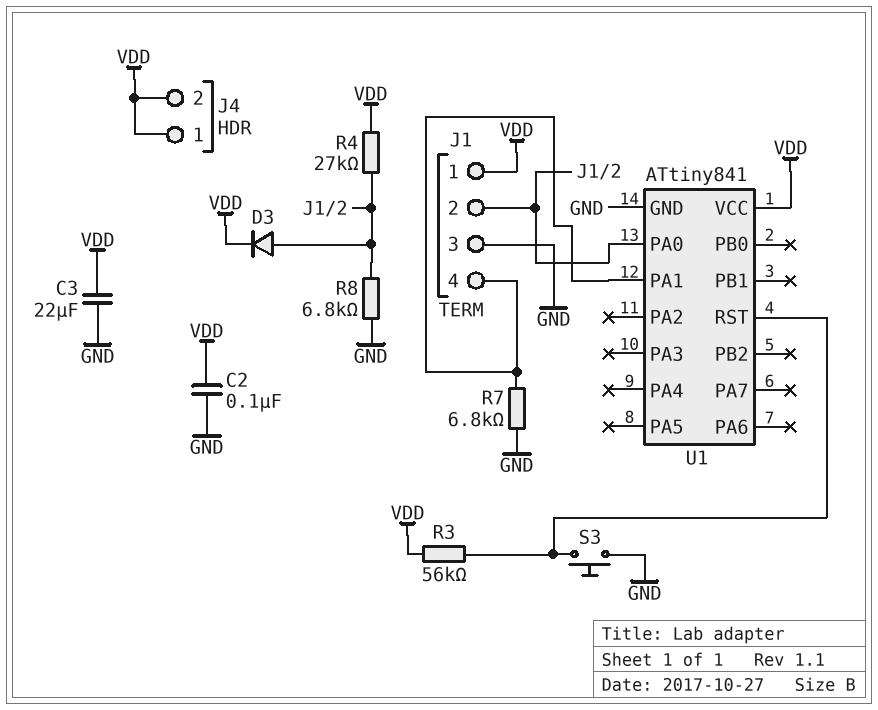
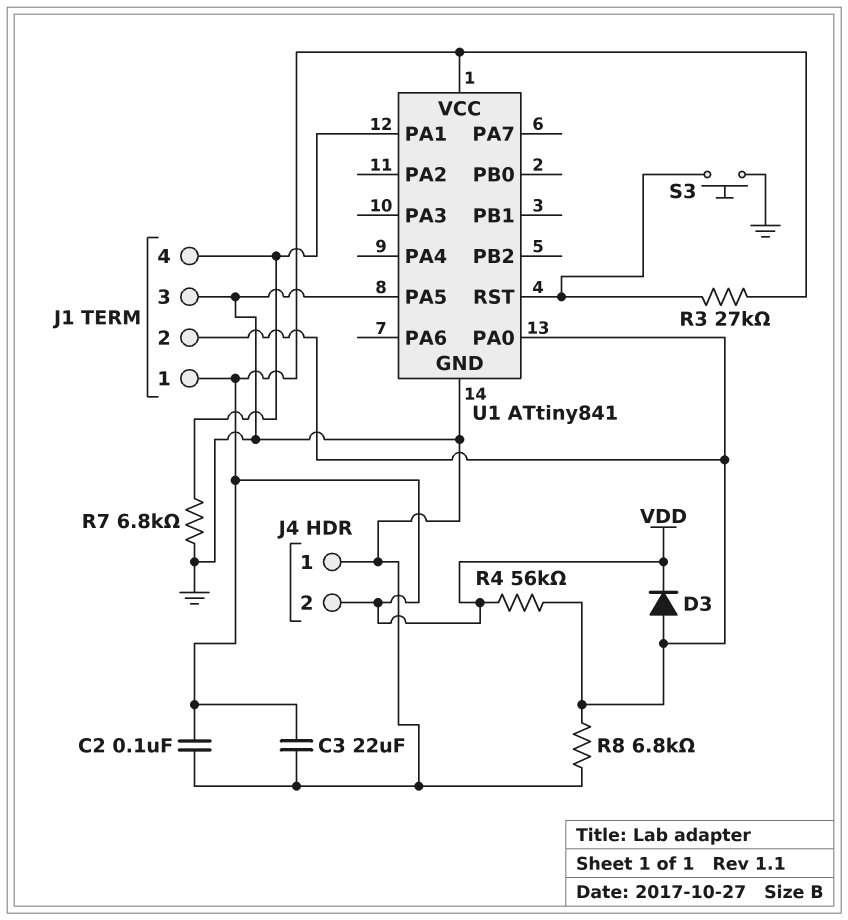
J4 pin 1: VDD -> GND
R3: 56k (U1/RST, VDD) -> 27k (U1/RST, VDD)
R4: 27k (J1/2, VDD) -> 56k (J1/2, VDD)
U1 pin PA5: none -> GND

